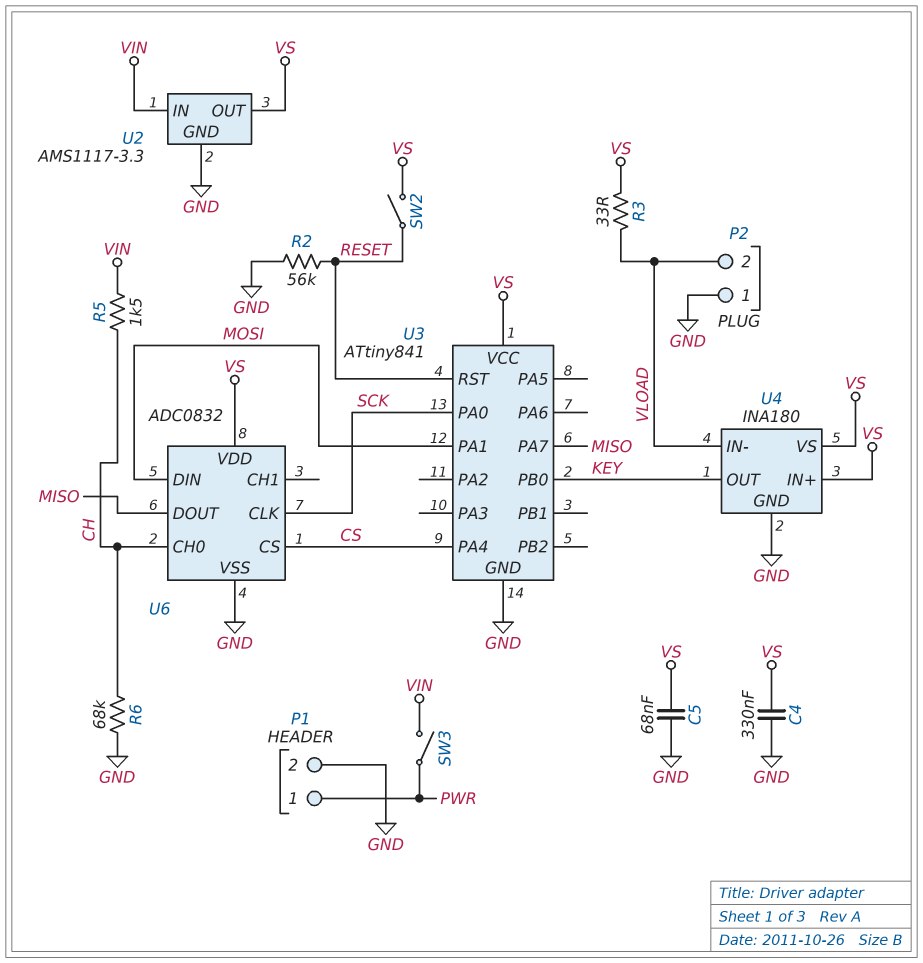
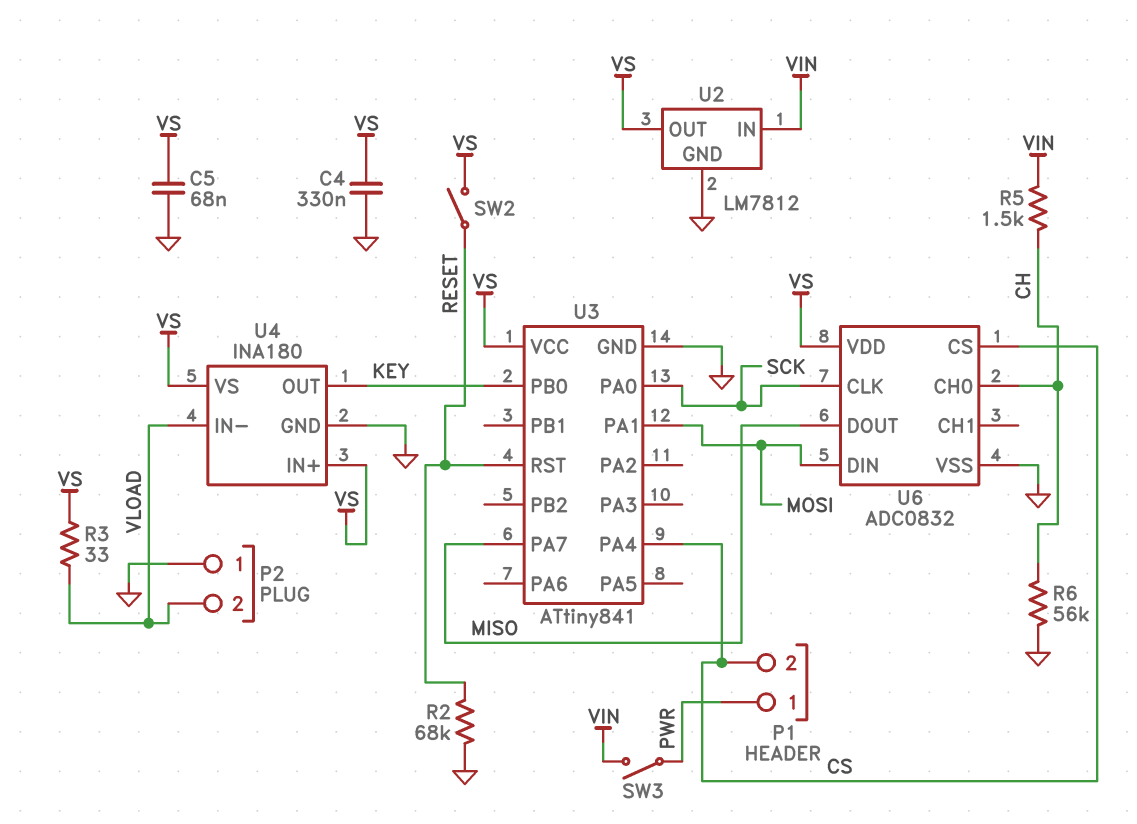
P1 pin 2: GND -> CS
R2: 56k (GND, RESET) -> 68k (GND, RESET)
R6: 68k (CH, GND) -> 56k (CH, GND)
U2: AMS1117-3.3 -> LM7812

